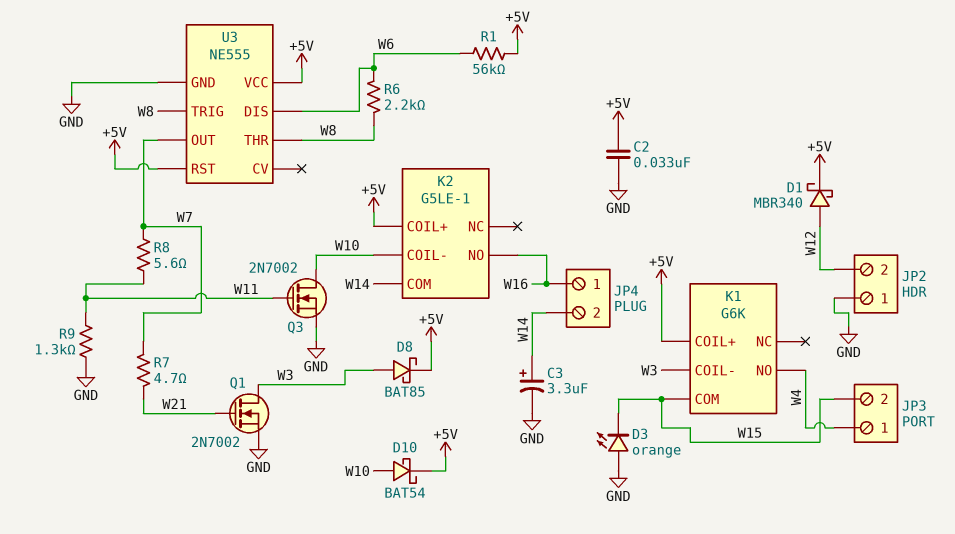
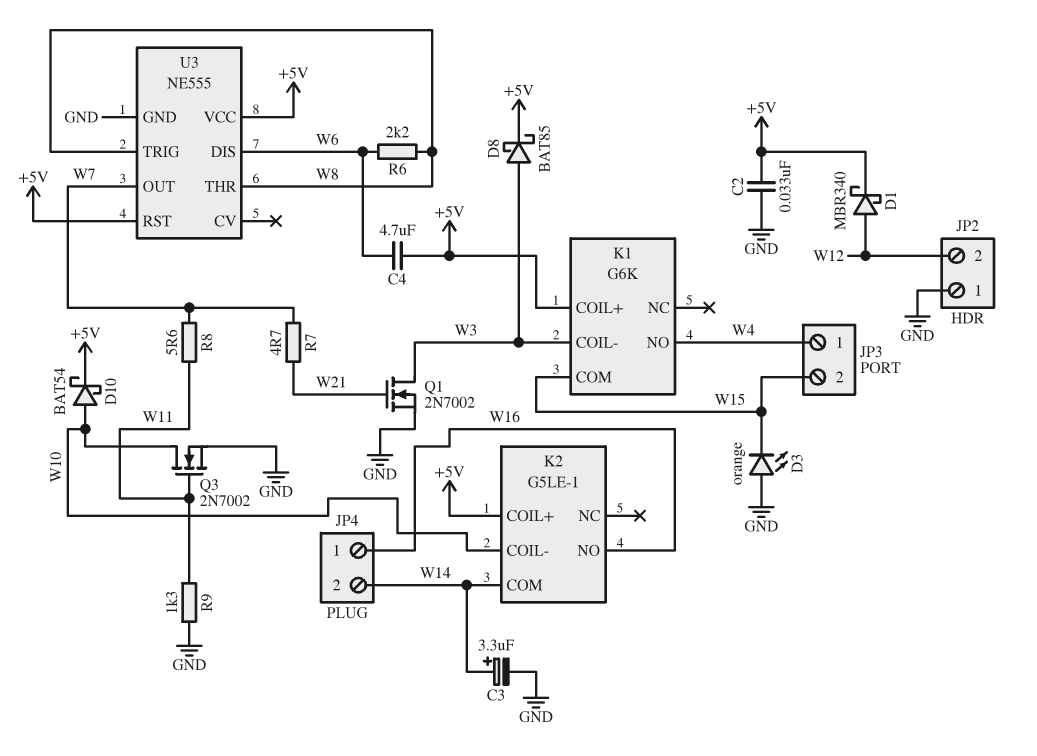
C4: none -> 4.7uF (+5V, W6)
R1: 56k (+5V, W6) -> none

